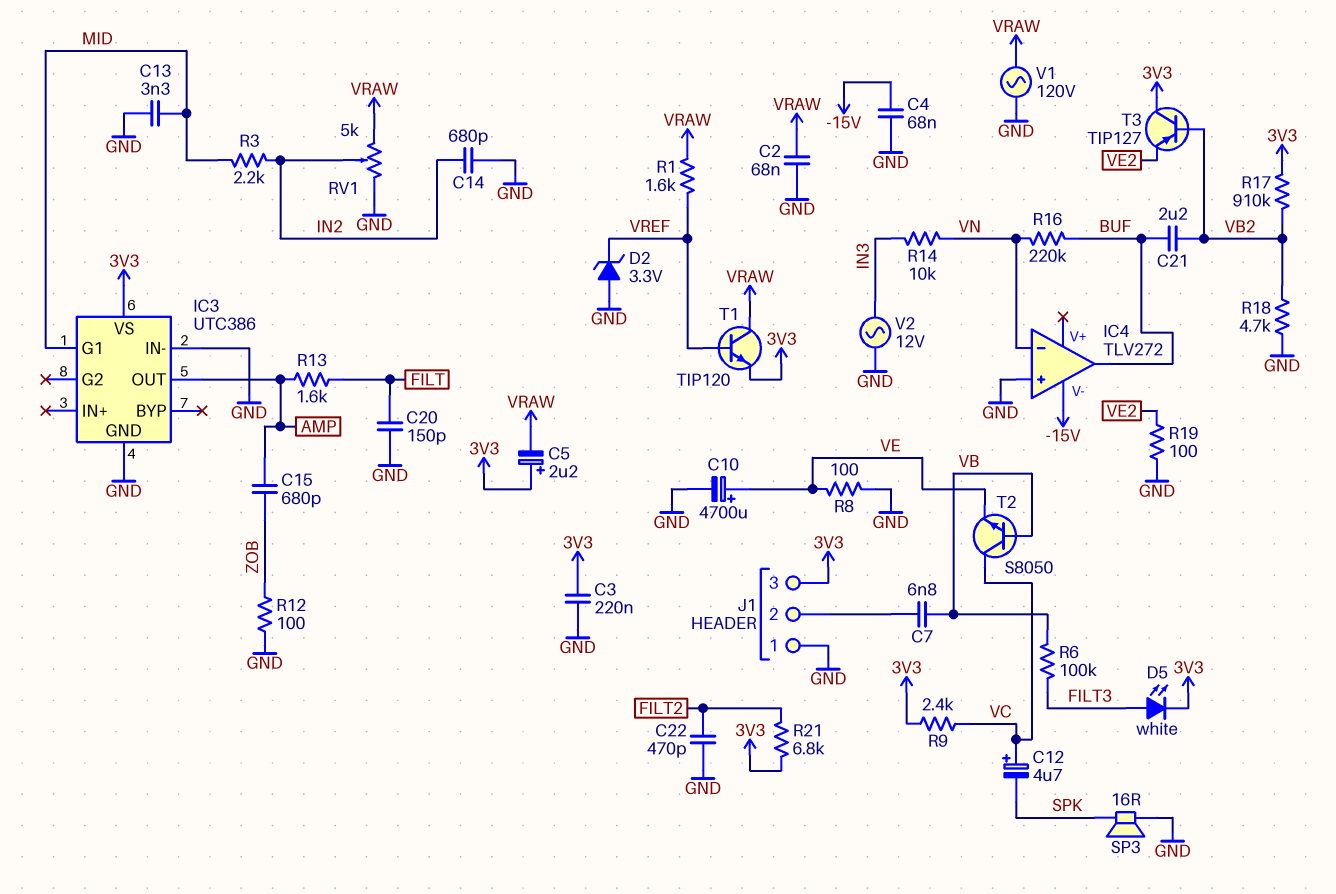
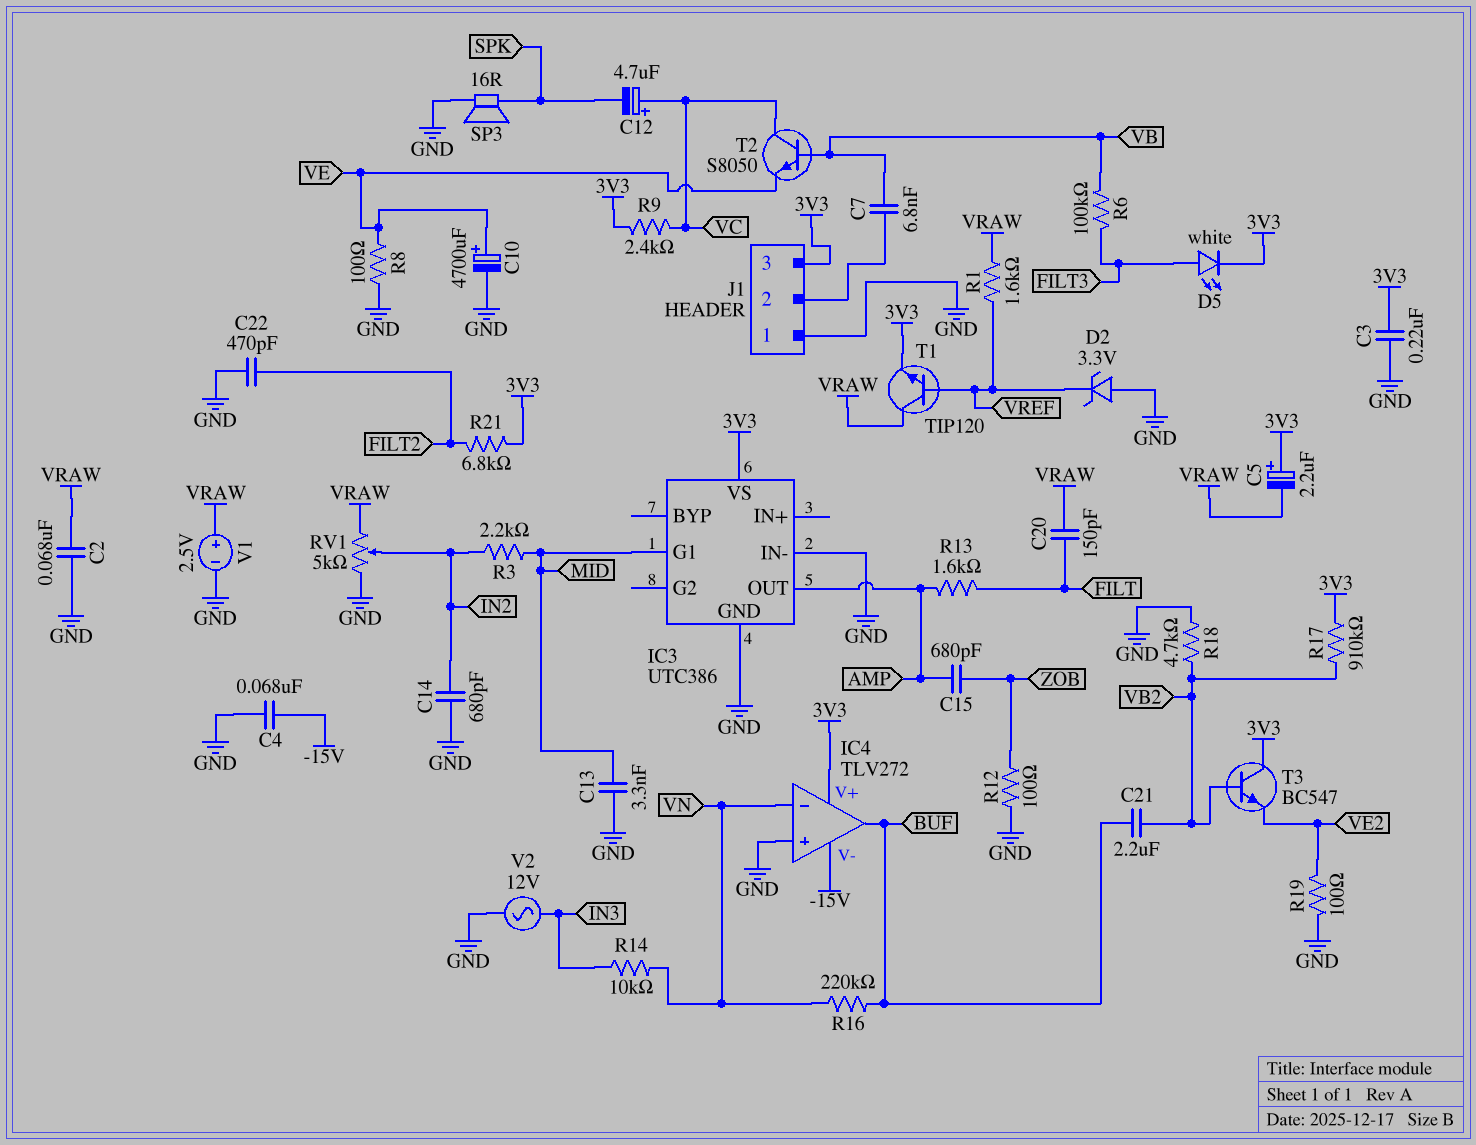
C20: 150pF (FILT, GND) -> 150pF (FILT, VRAW)
IC4 pin V+: none -> 3V3
T3: PNP TIP127 (B VB2, C 3V3, E VE2) -> NPN BC547 (B VB2, C 3V3, E VE2)
V1: AC 120V (GND, VRAW) -> 2.5V (plus VRAW, minus GND)

